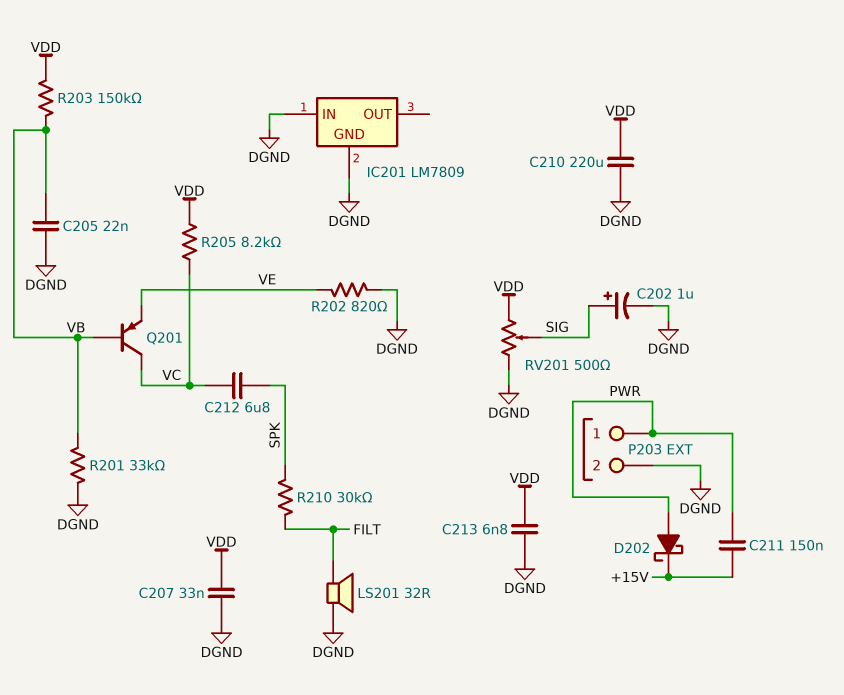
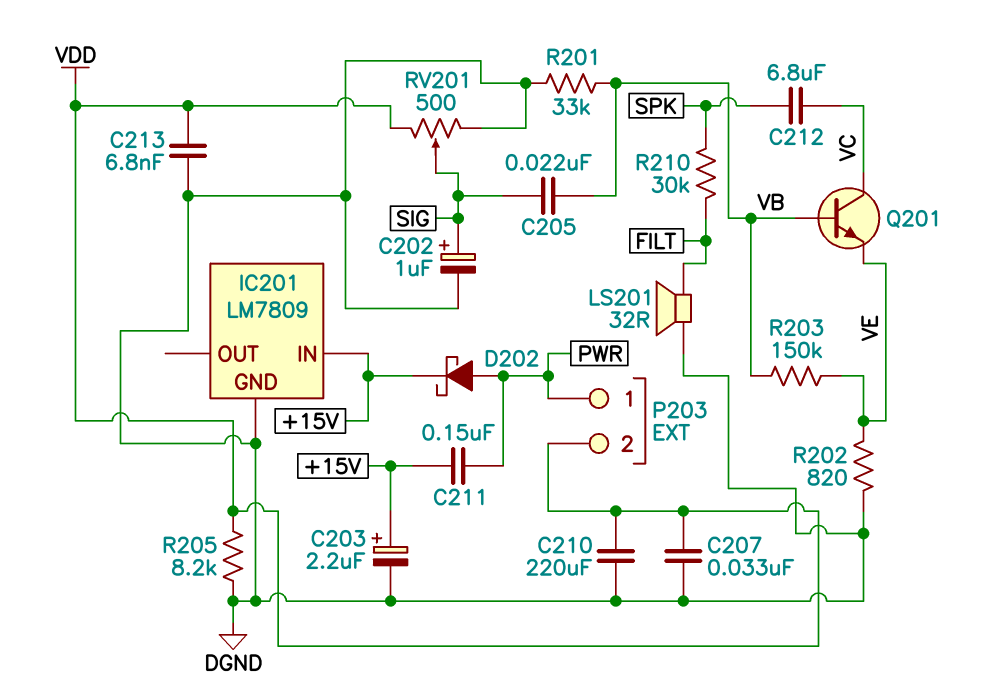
C203: none -> 2.2uF (plus +15V, minus DGND)
C205: 22nF (DGND, VB) -> 22nF (SIG, VB)
IC201 pin IN: DGND -> +15V
P203 pin 2: DGND -> VDD
Q201: PNP (B VB, C VC, E VE) -> NPN (B VB, C VC, E VE)
R203: 150k (VB, VDD) -> 150k (VB, VE)
R205: 8.2k (VC, VDD) -> 8.2k (DGND, VDD)

